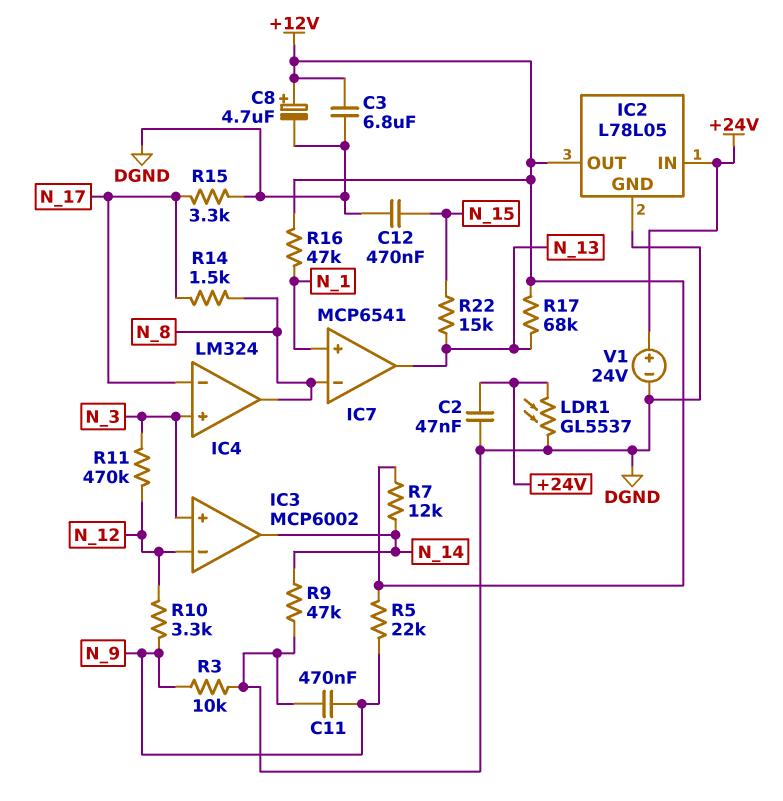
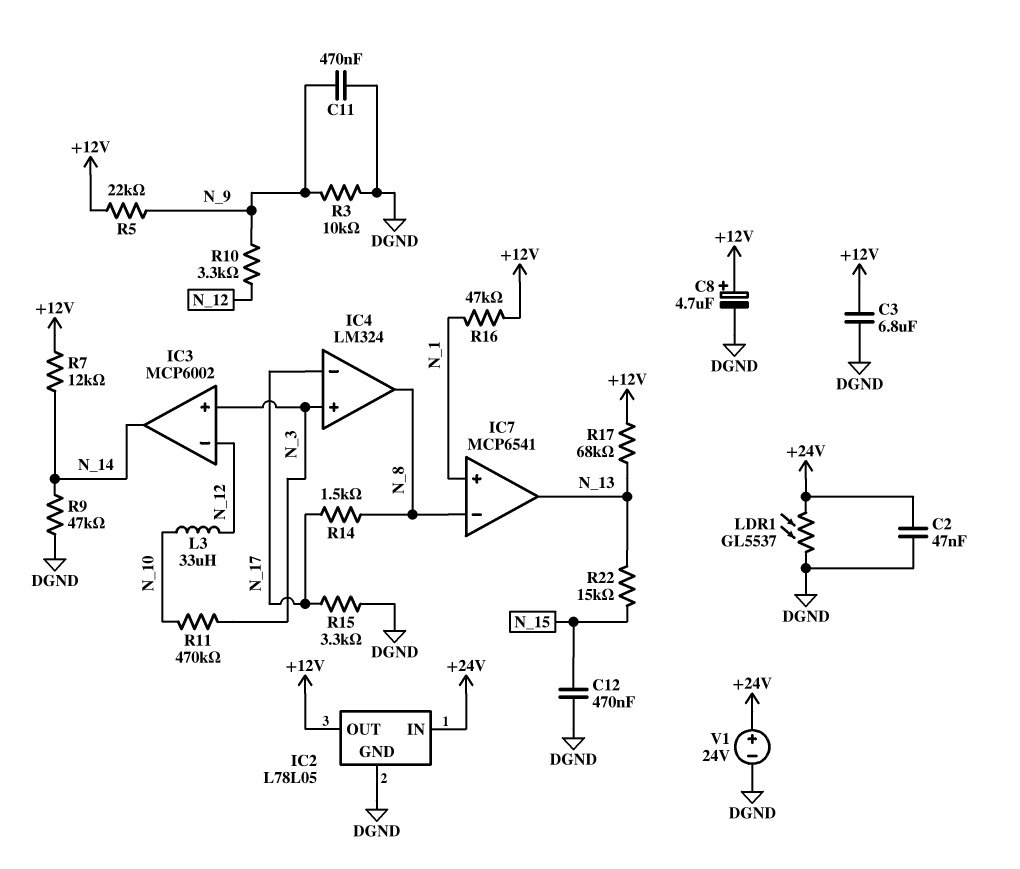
L3: none -> 33uH (N_10, N_12)
R11: 470k (N_3, N_12) -> 470k (N_3, N_10)

